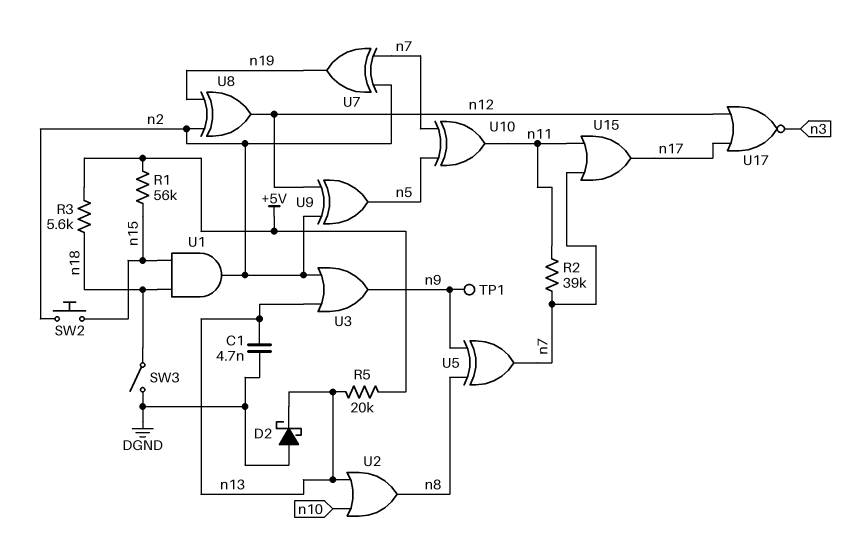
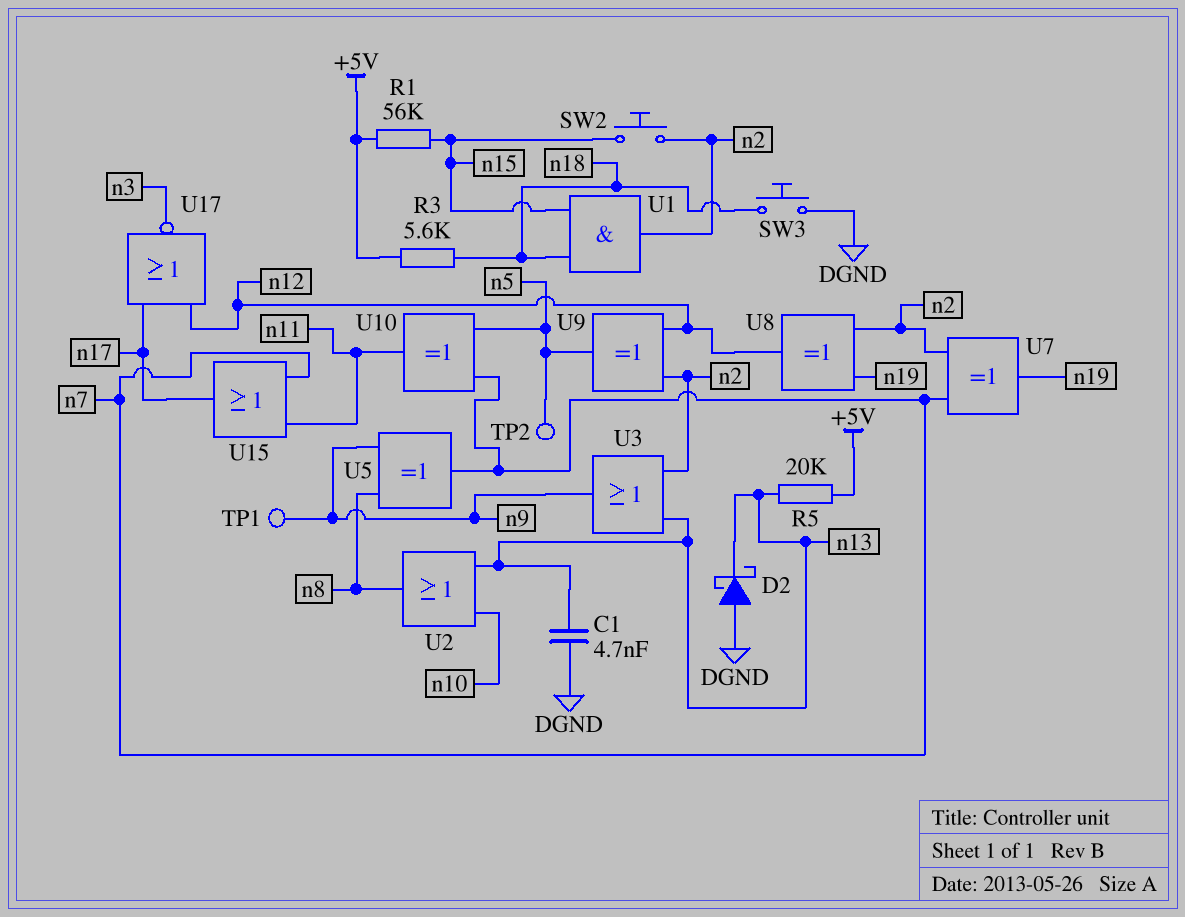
R2: 39k (n7, n11) -> none
SW3: switch (DGND, n18) -> button (DGND, n18)
TP2: none -> test point (n5)

